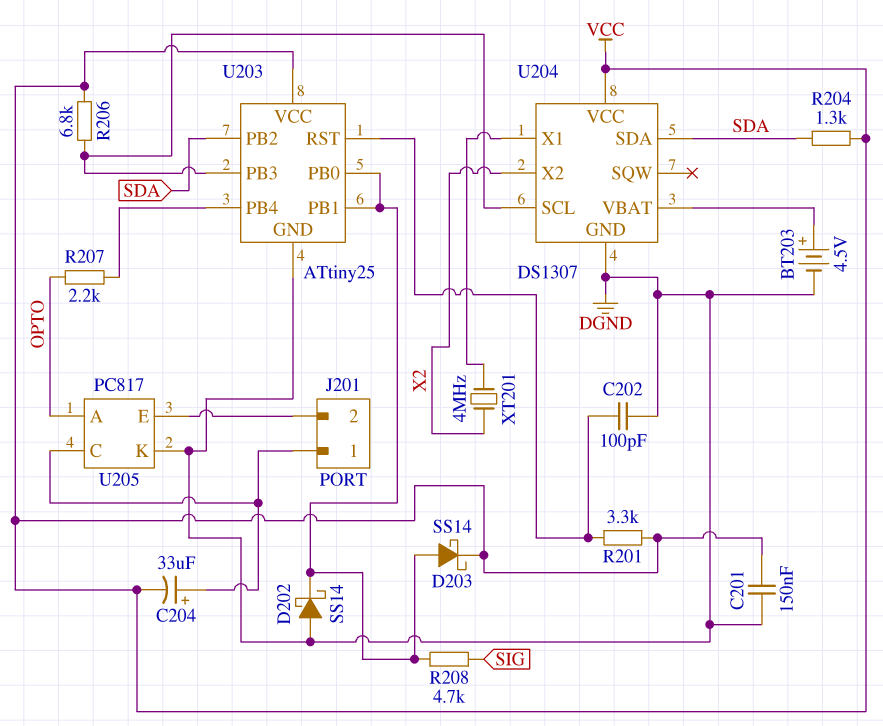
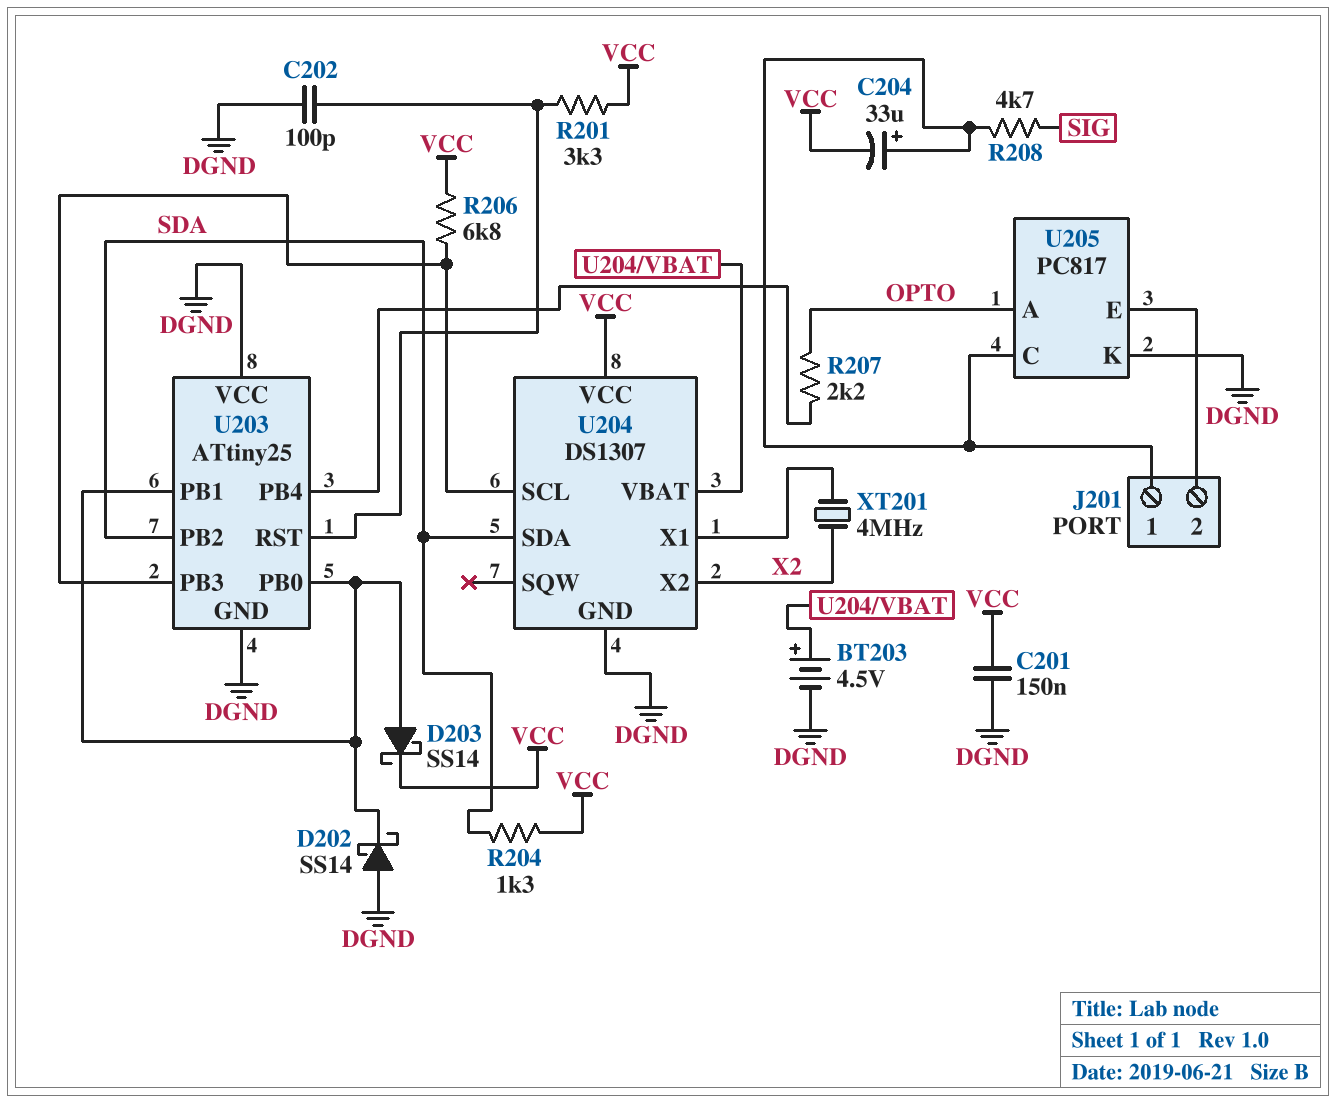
R208: 4.7k (SIG, U203/PB0) -> 4.7k (J201/1, SIG)
U203 pin VCC: VCC -> DGND

